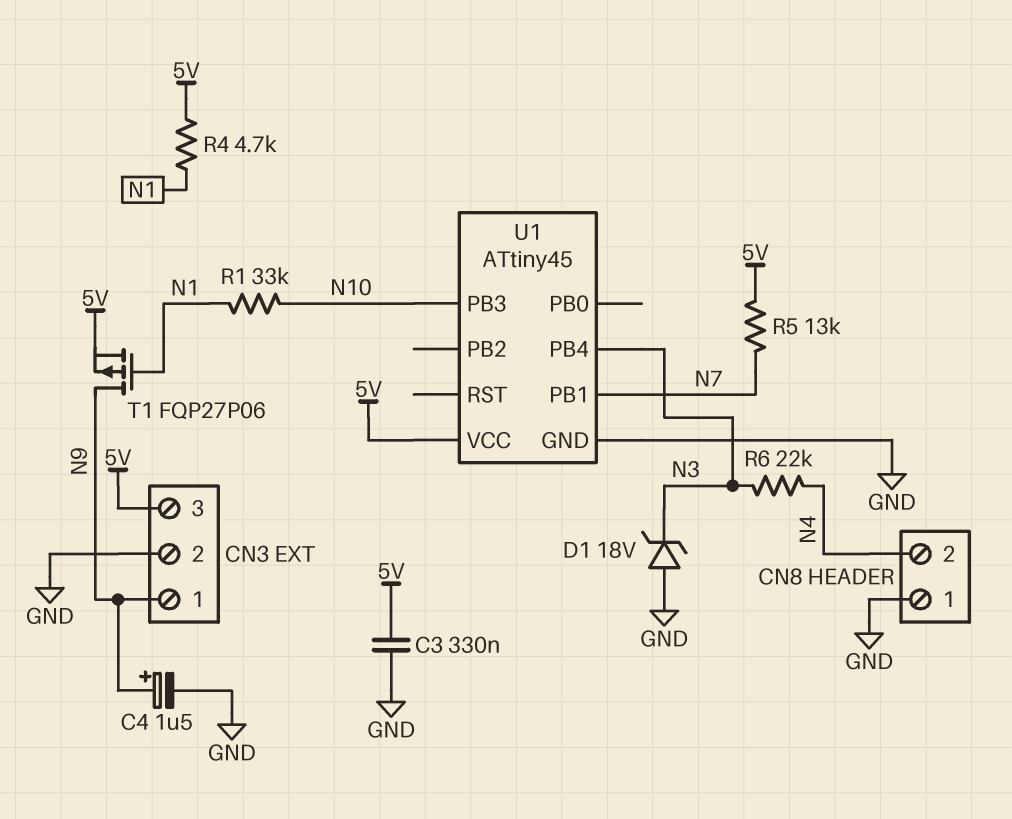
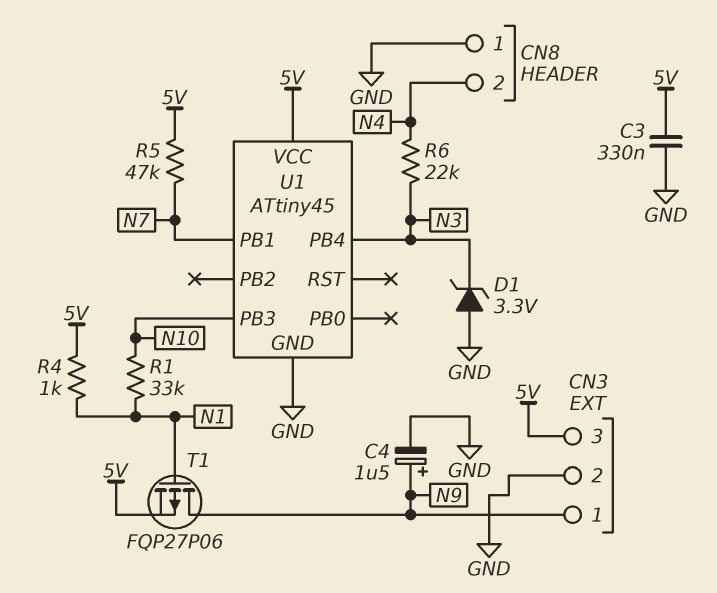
D1: zener 18V (A GND, K N3) -> zener 3.3V (A GND, K N3)
R4: 4.7k (5V, N1) -> 1k (5V, N1)
R5: 13k (5V, N7) -> 47k (5V, N7)

